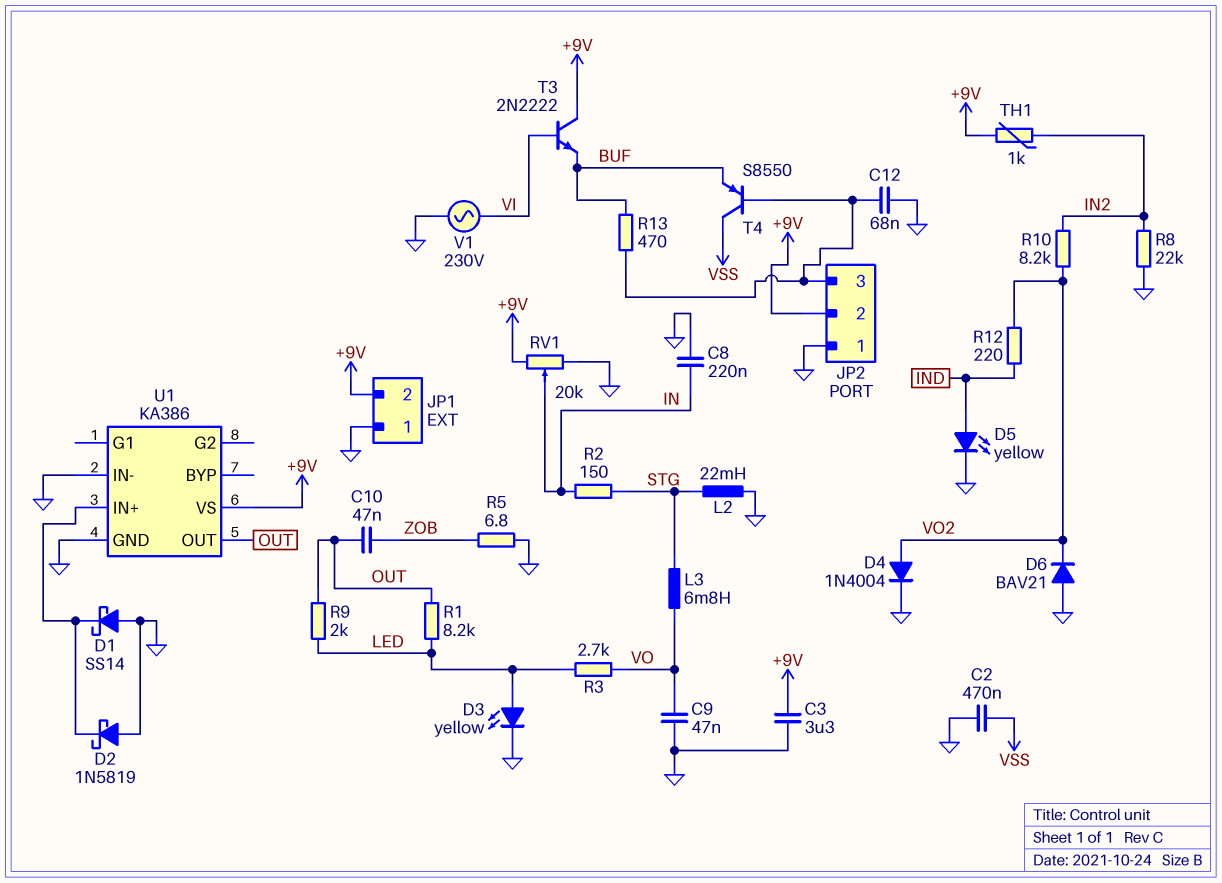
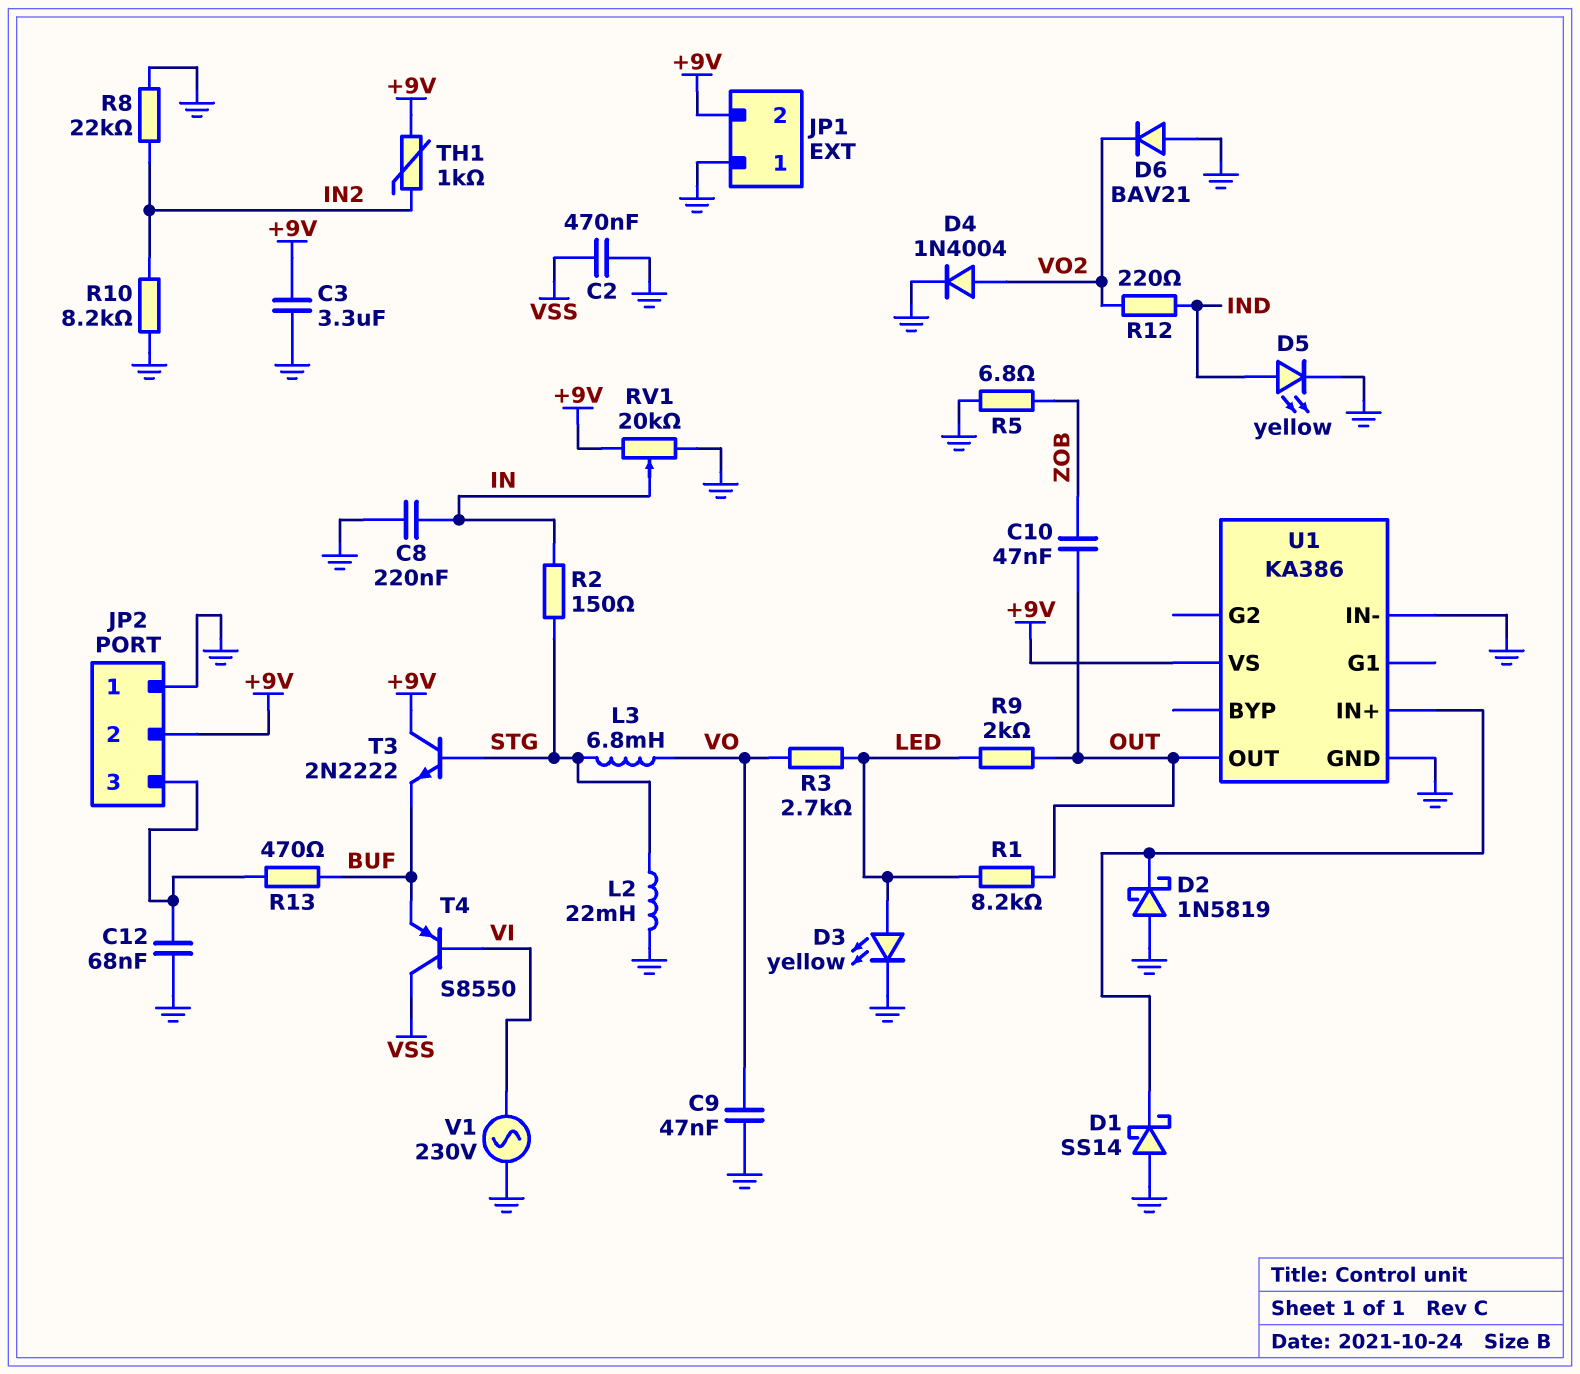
R10: 8.2k (IN2, VO2) -> 8.2k (GND, IN2)
T3: NPN 2N2222 (B VI, C +9V, E BUF) -> NPN 2N2222 (B STG, C +9V, E BUF)
T4: PNP S8550 (B JP2/3, C VSS, E BUF) -> PNP S8550 (B VI, C VSS, E BUF)

